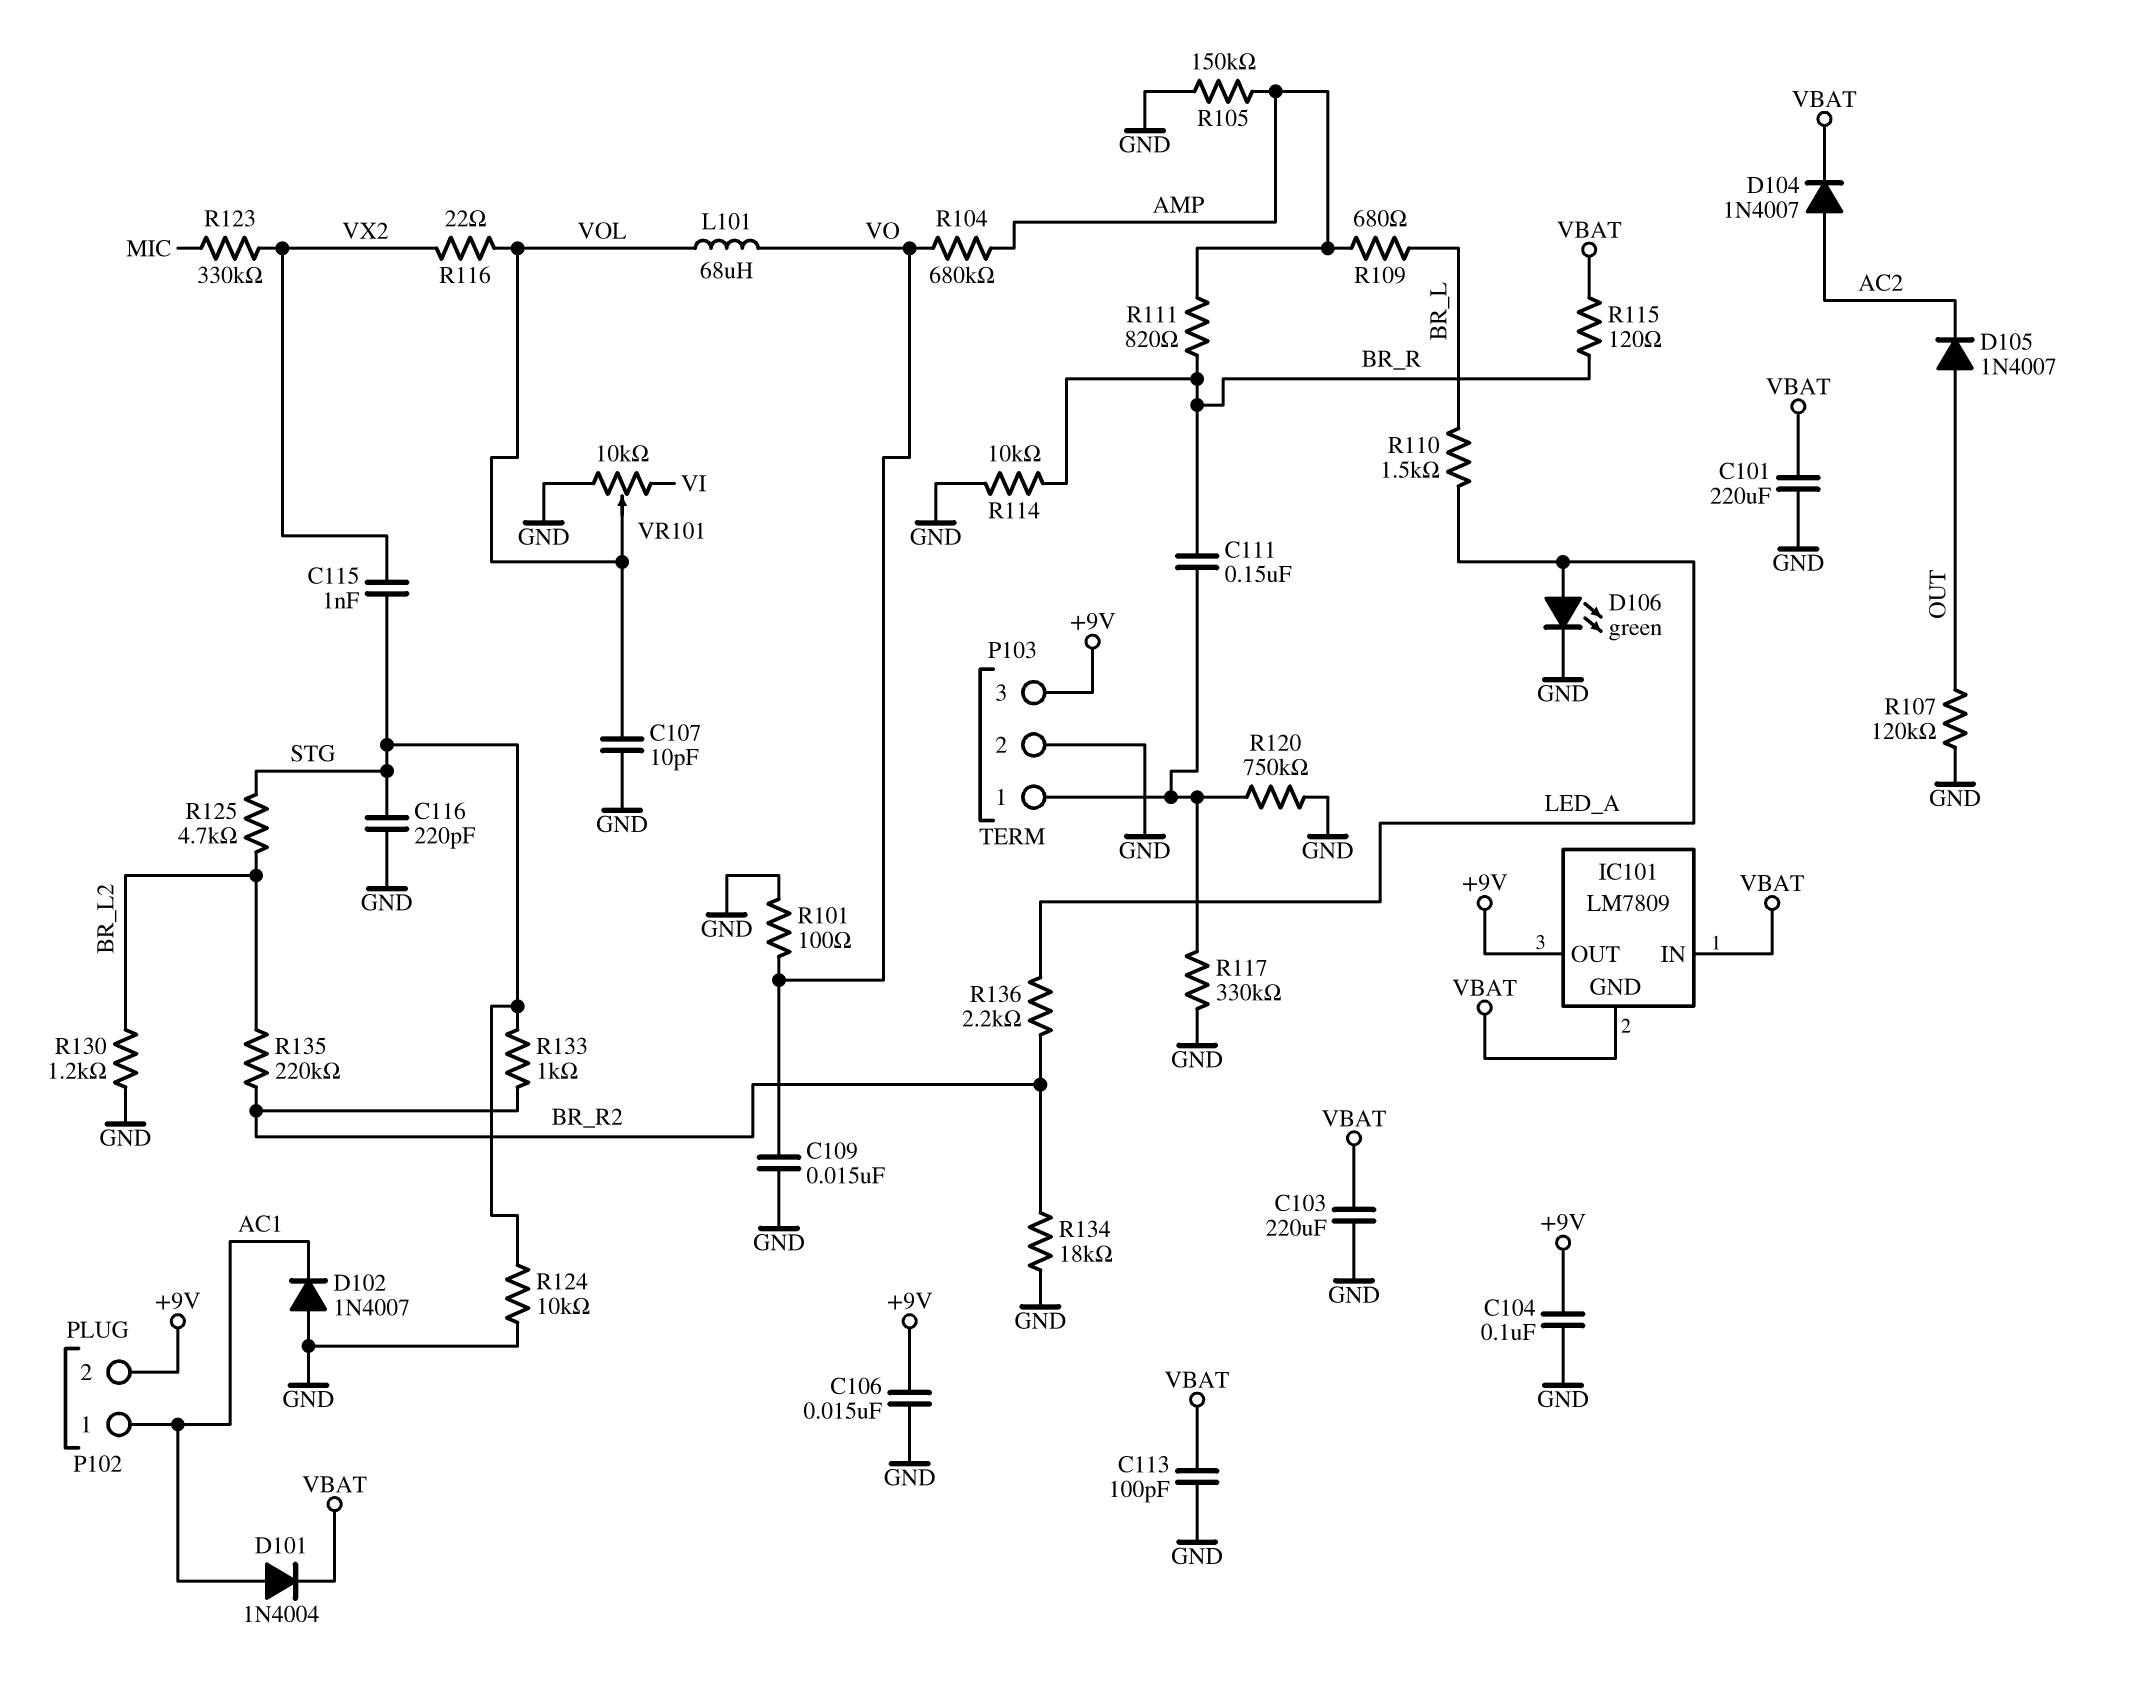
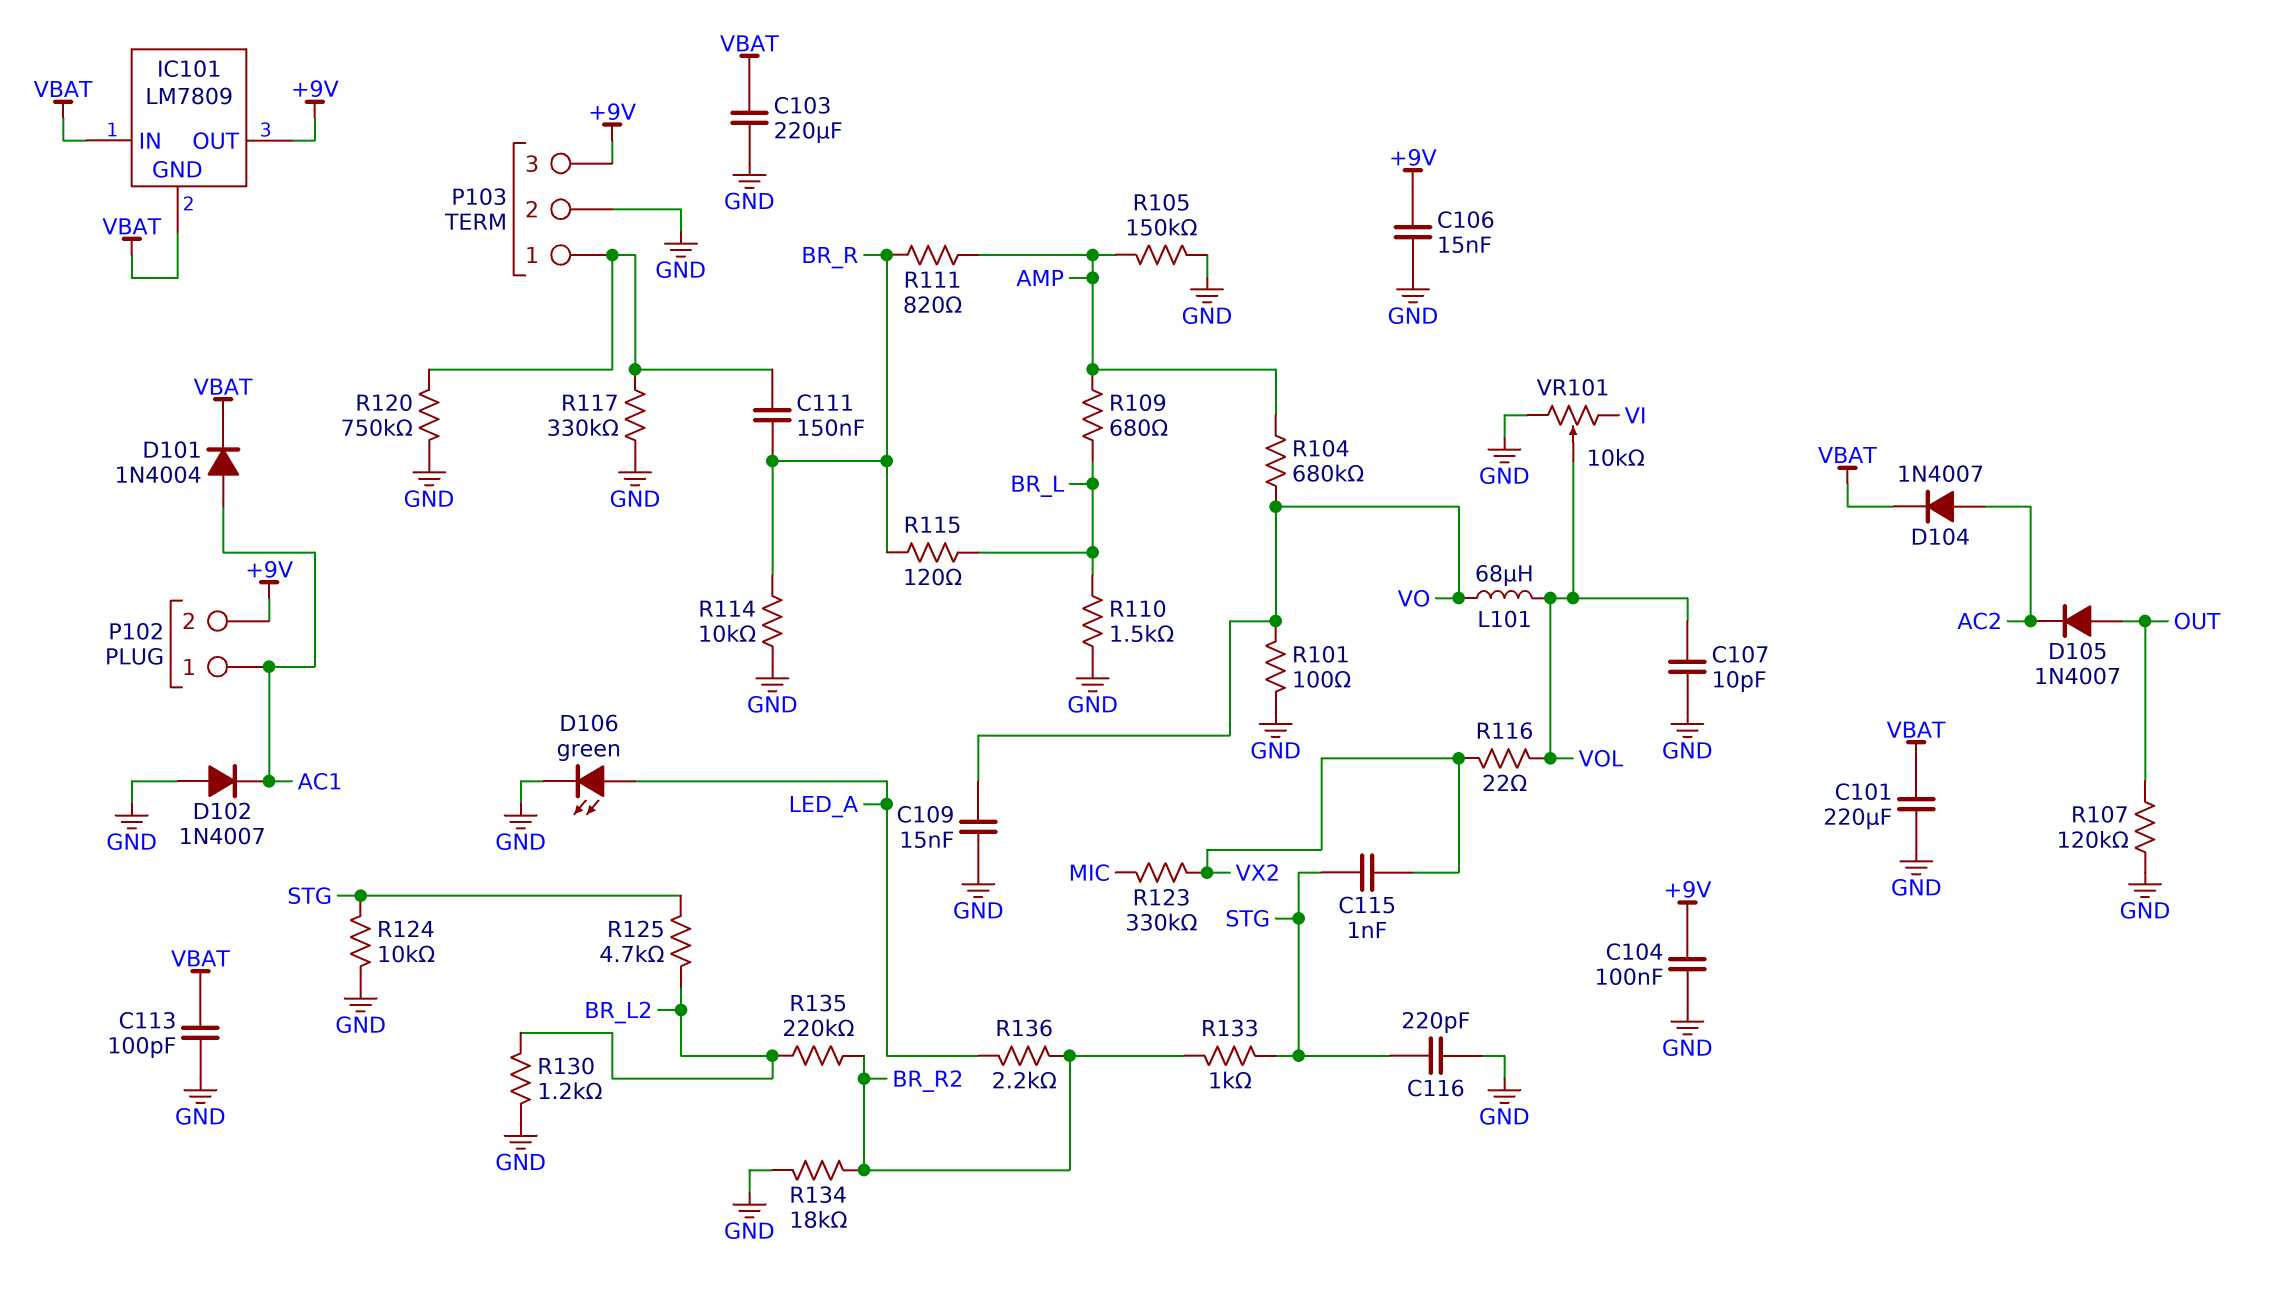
R110: 1.5k (BR_L, LED_A) -> 1.5k (BR_L, GND)
R115: 120 (BR_R, VBAT) -> 120 (BR_L, BR_R)

